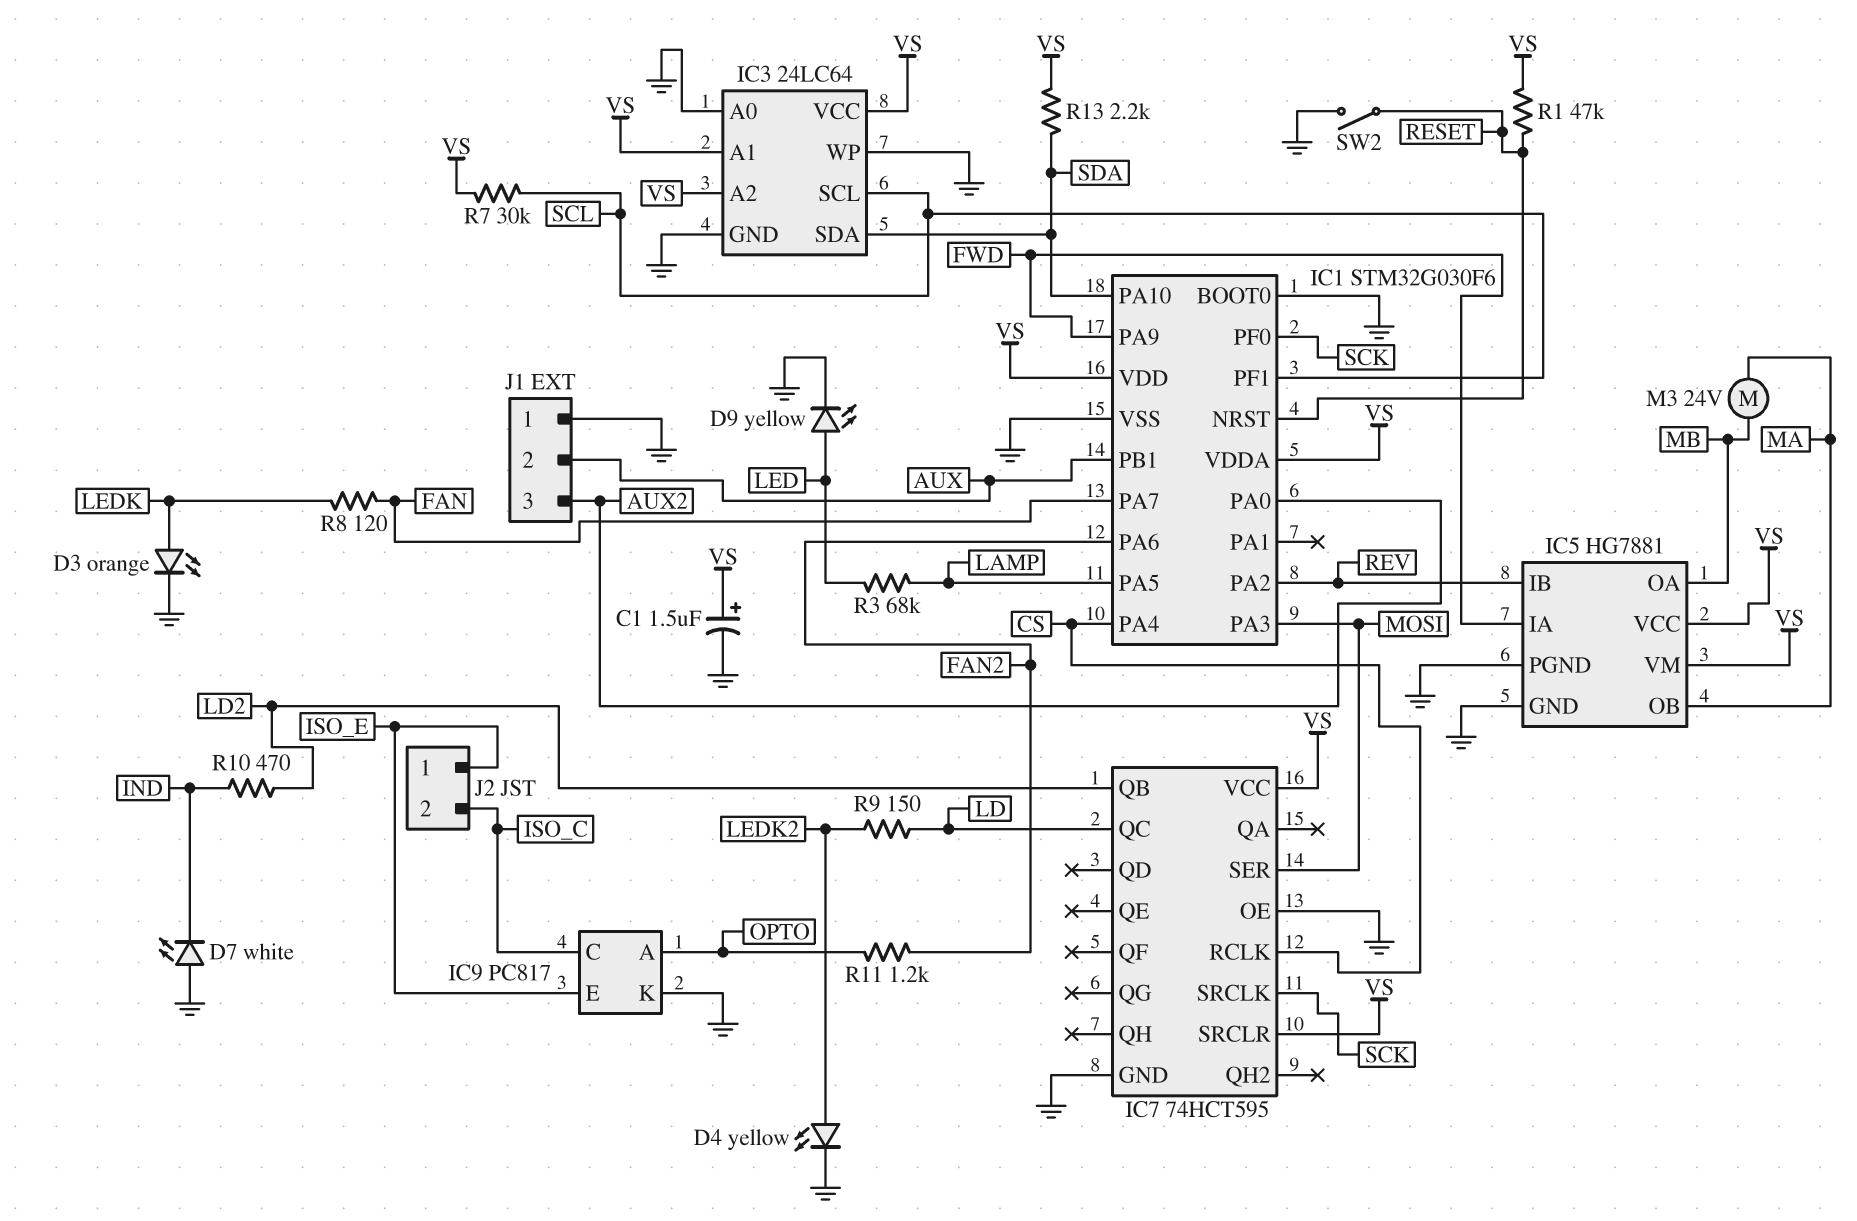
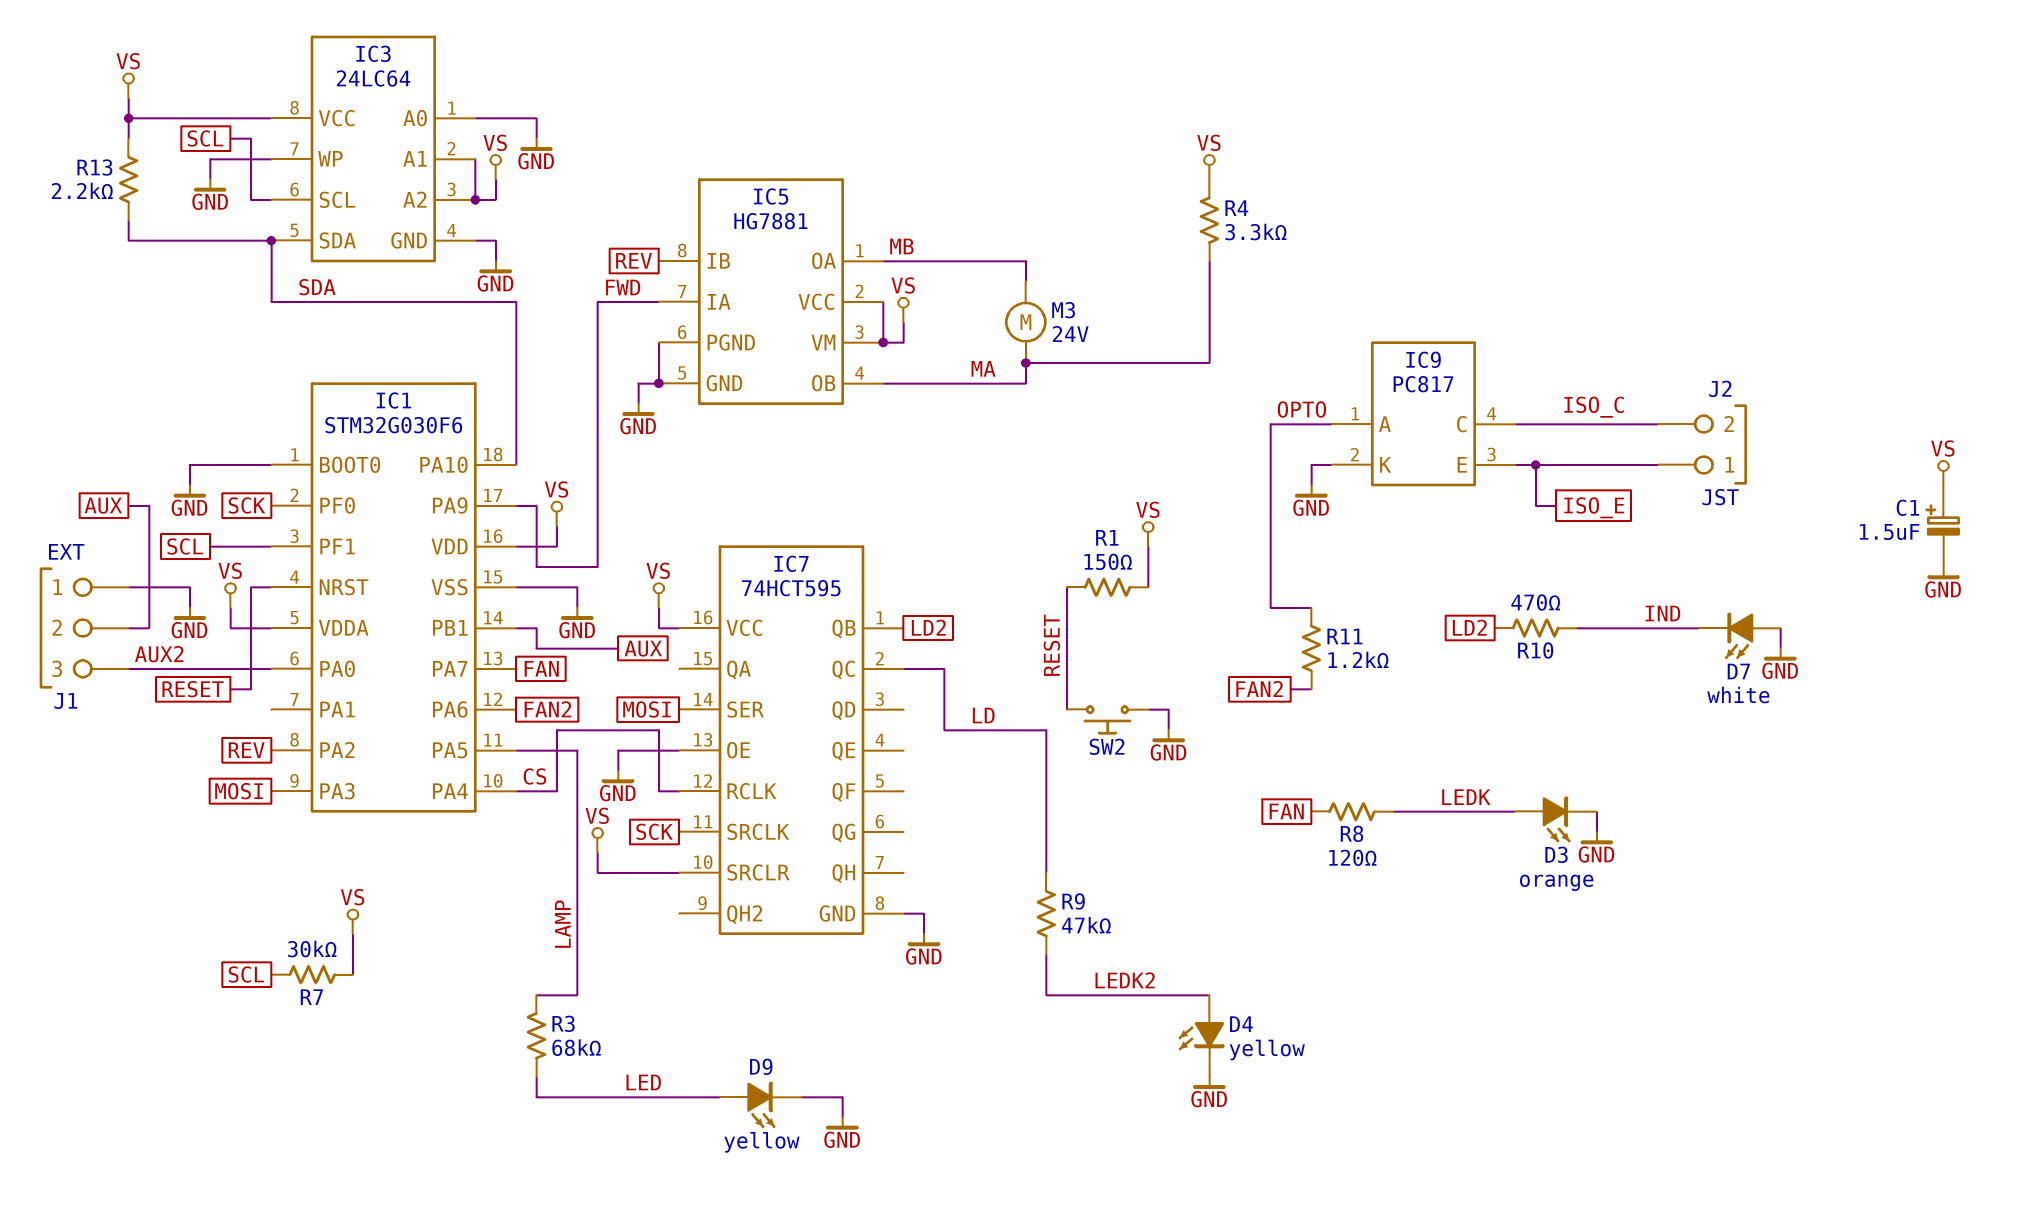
R1: 47k (RESET, VS) -> 150 (RESET, VS)
R4: none -> 3.3k (MA, VS)
R9: 150 (LD, LEDK2) -> 47k (LD, LEDK2)
SW2: switch (GND, RESET) -> button (GND, RESET)

